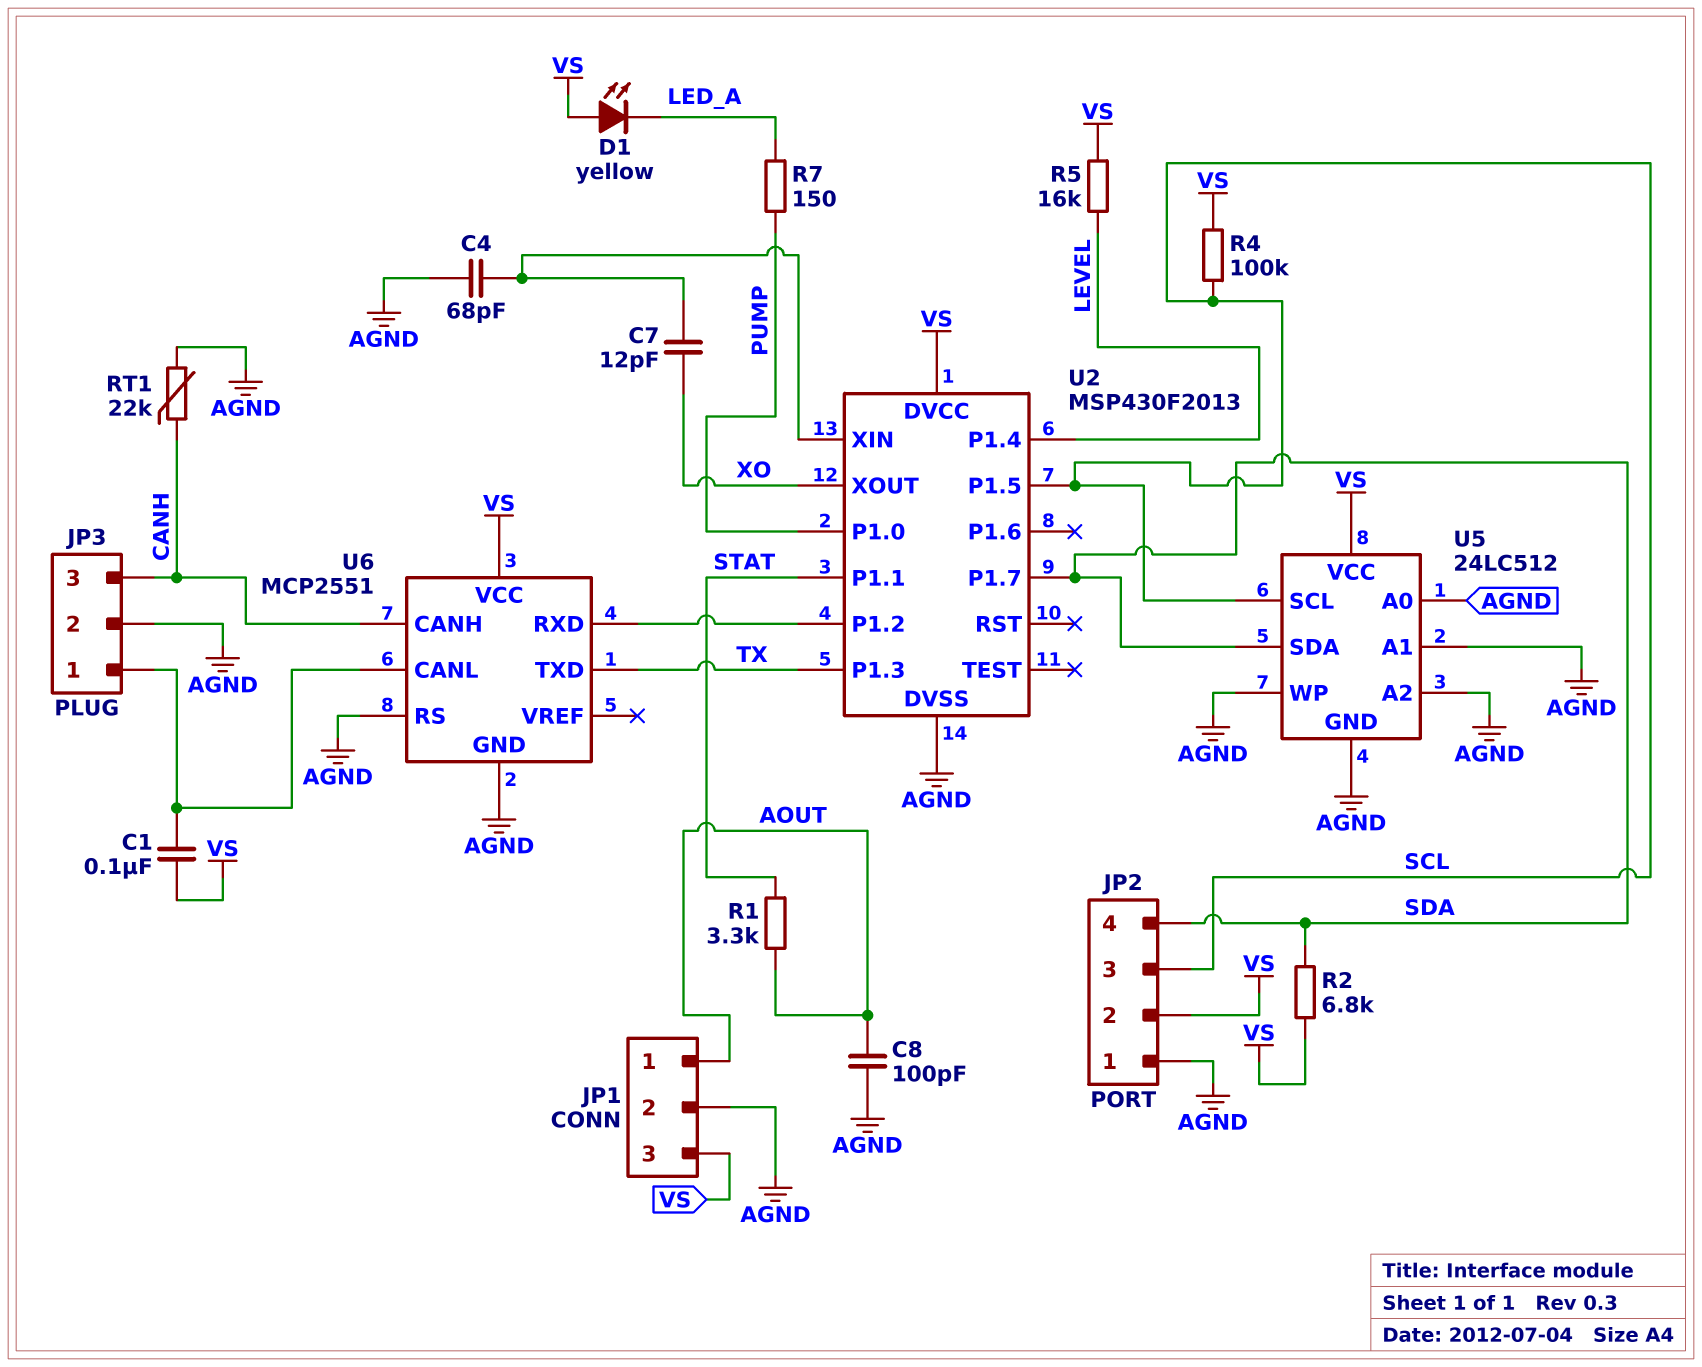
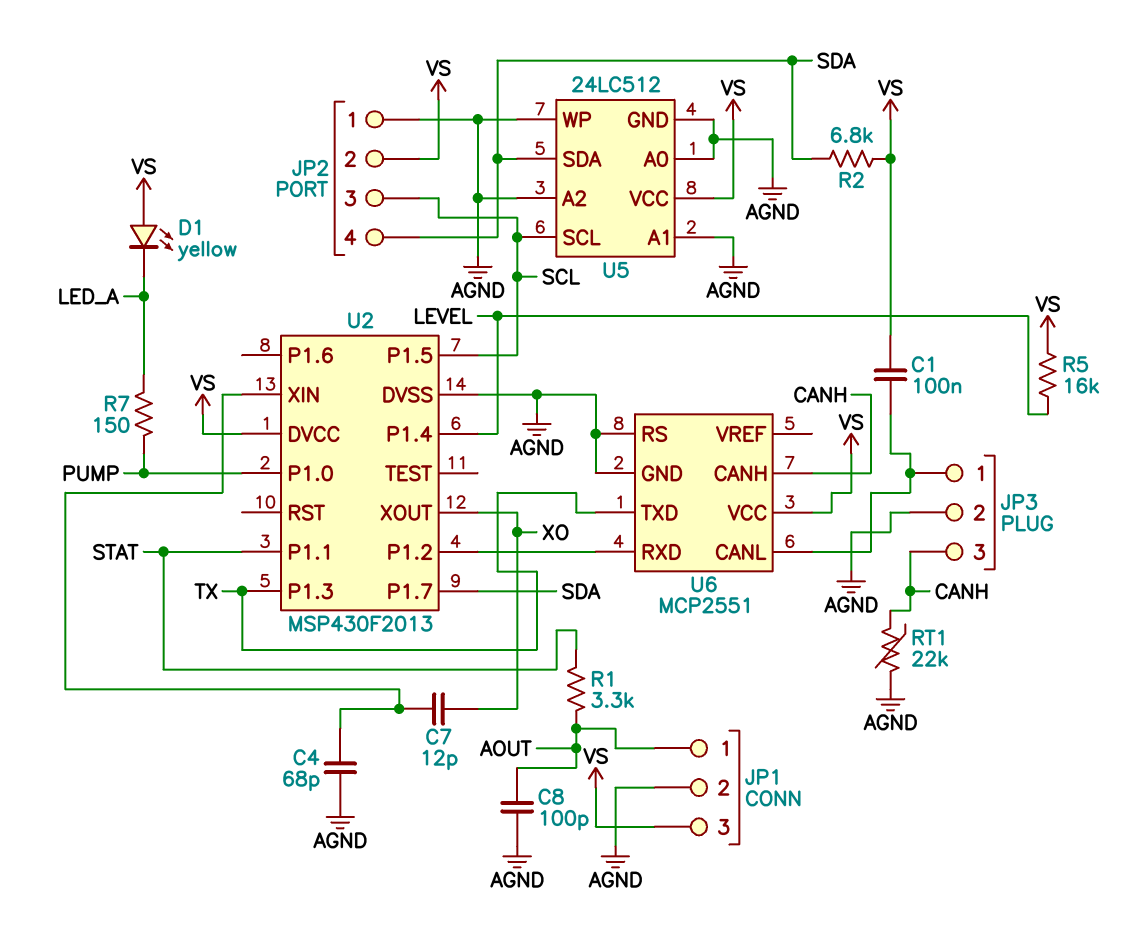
R4: 100k (SCL, VS) -> none

